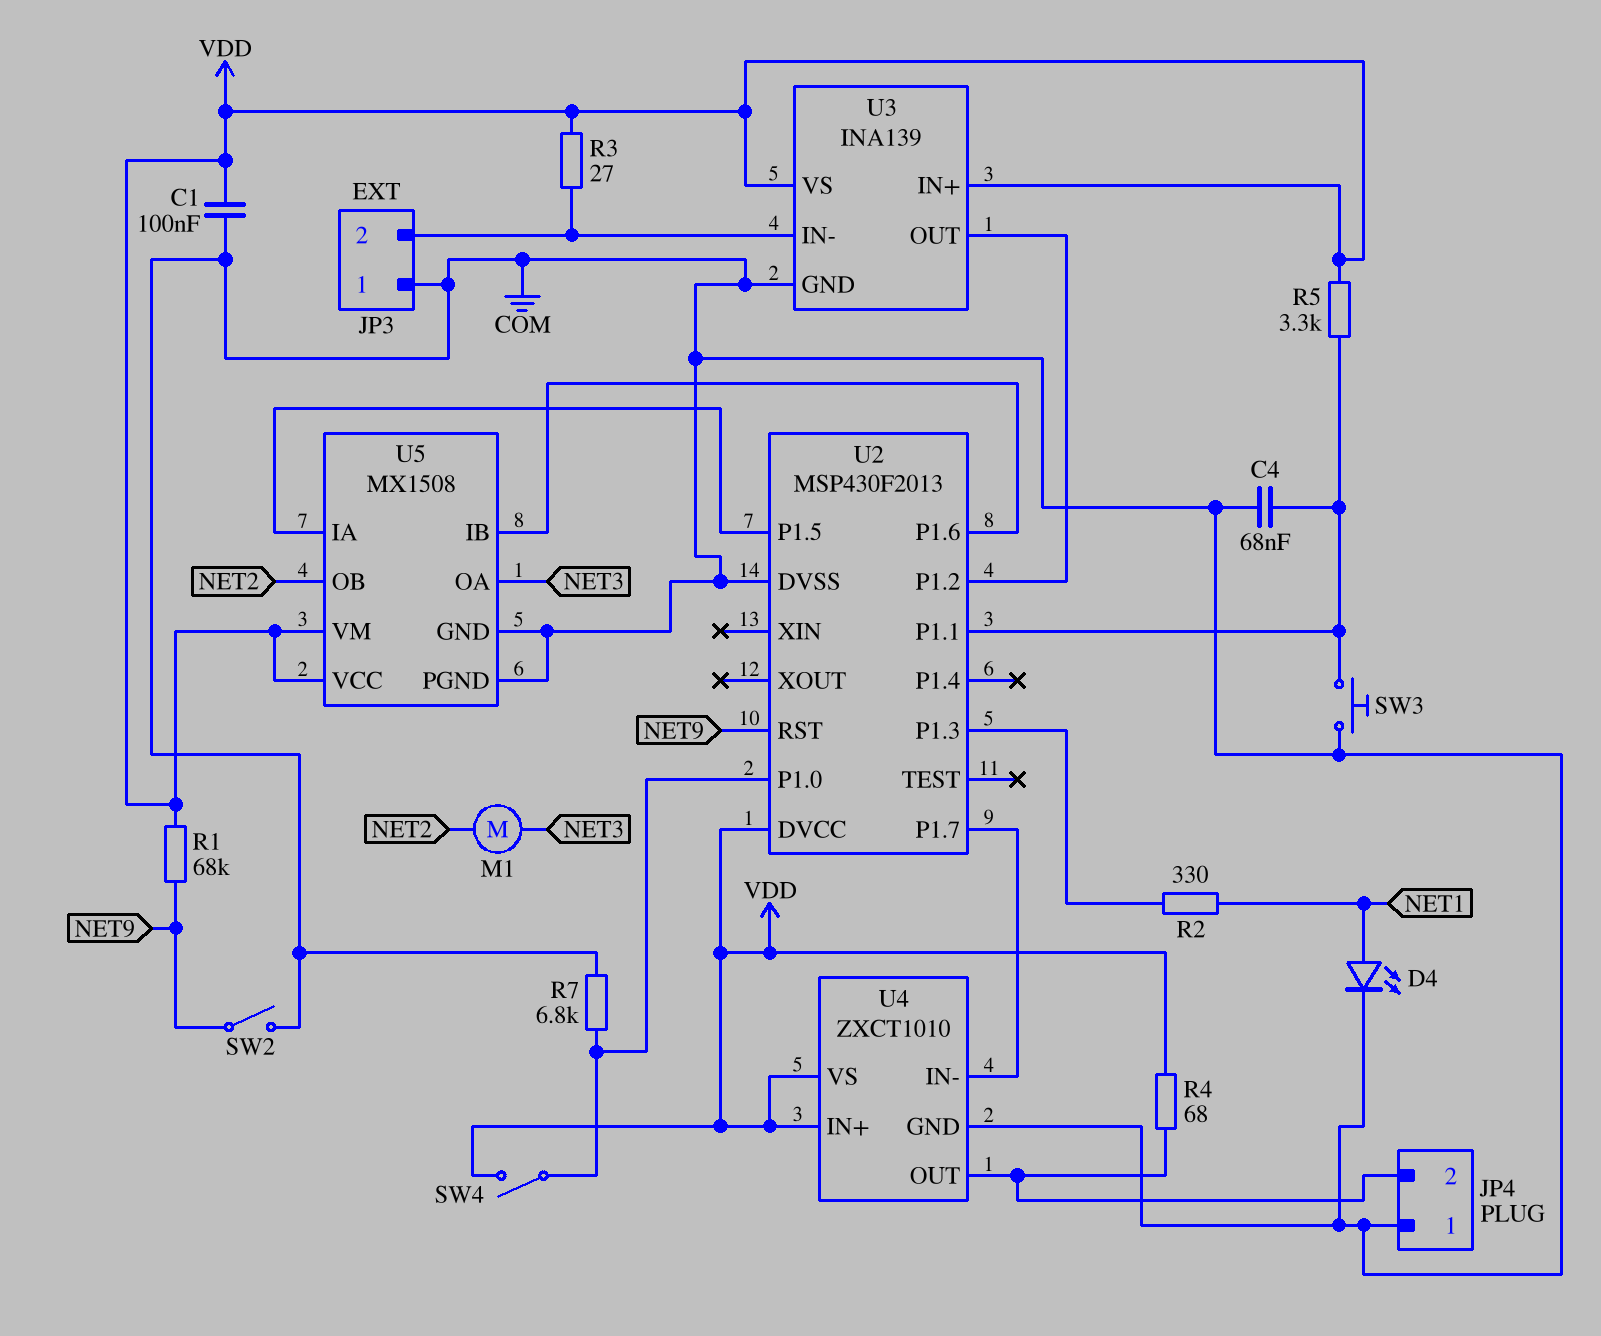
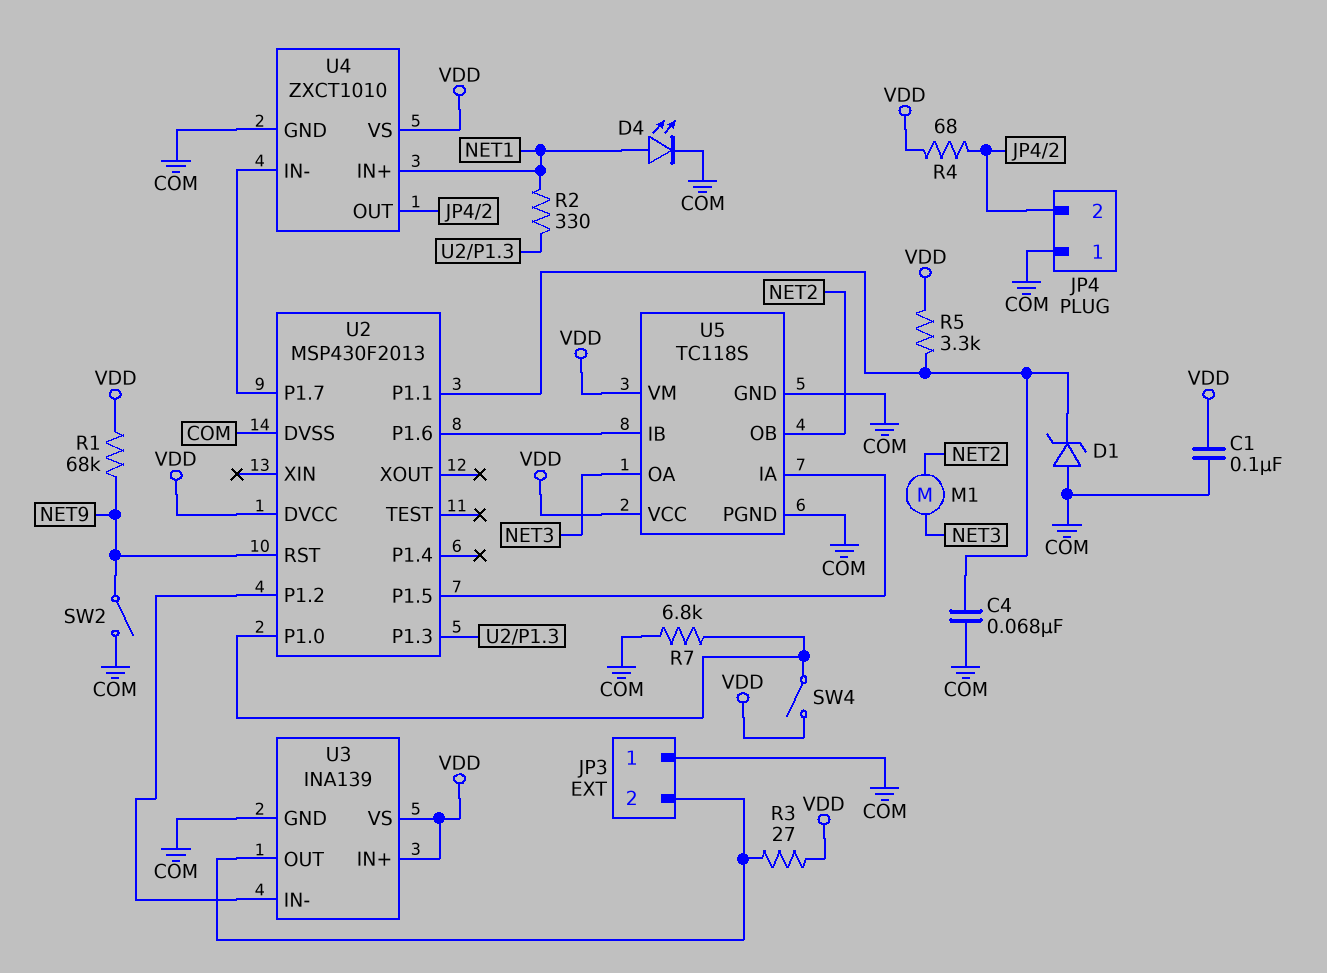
D1: none -> zener (A COM, K U2/P1.1)
SW3: button (COM, U2/P1.1) -> none
U3 pin IN-: JP3/2 -> U2/P1.2
U3 pin OUT: U2/P1.2 -> JP3/2
U4 pin IN+: VDD -> NET1
U5: MX1508 -> TC118S

